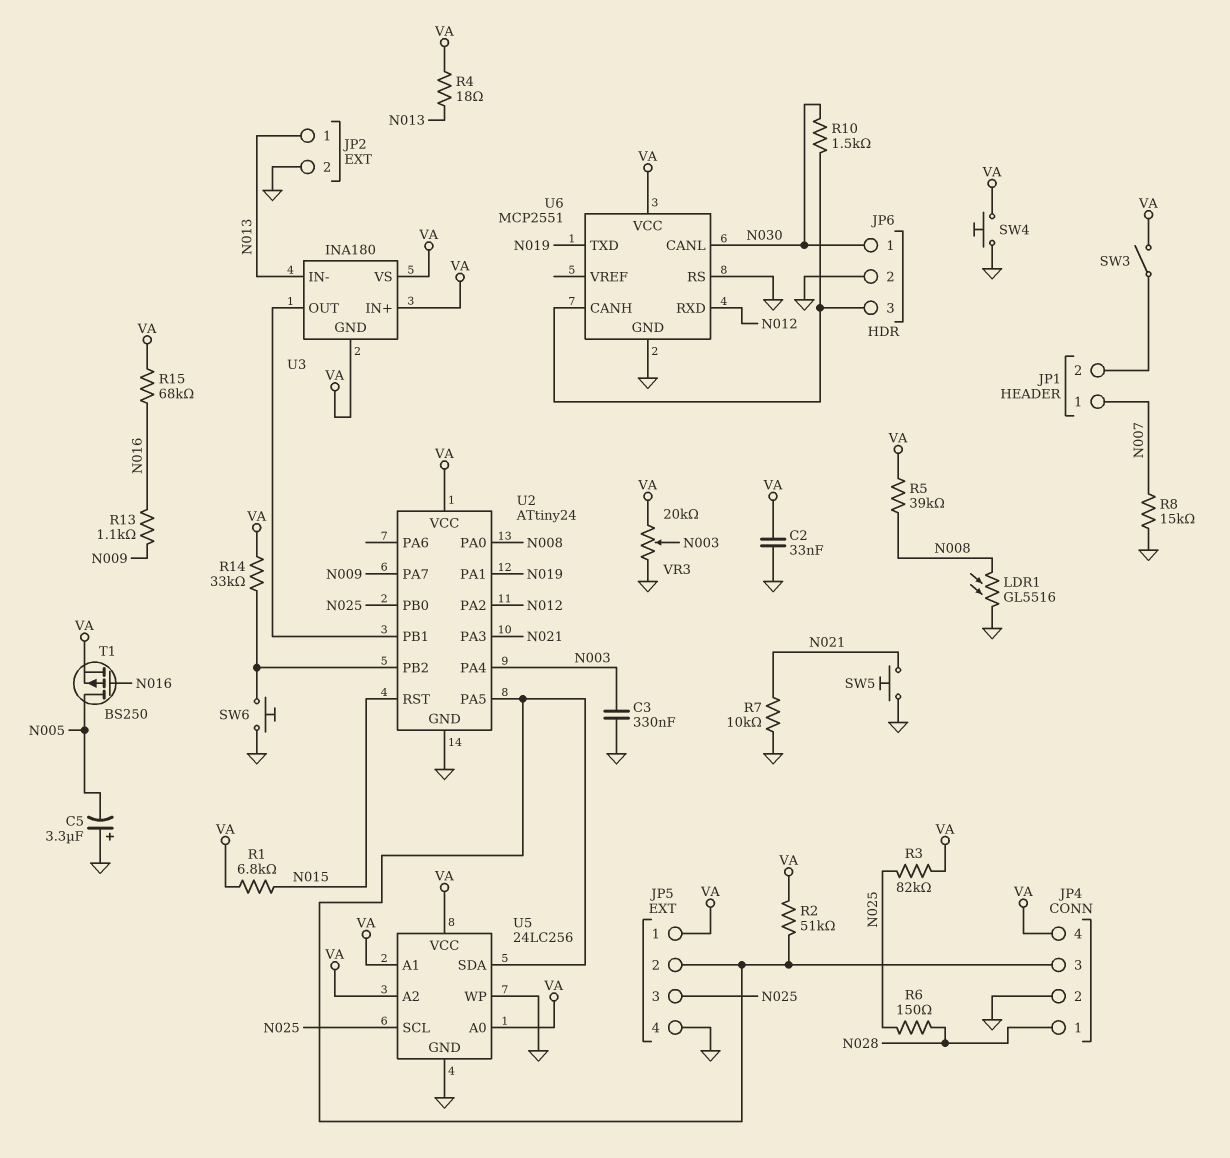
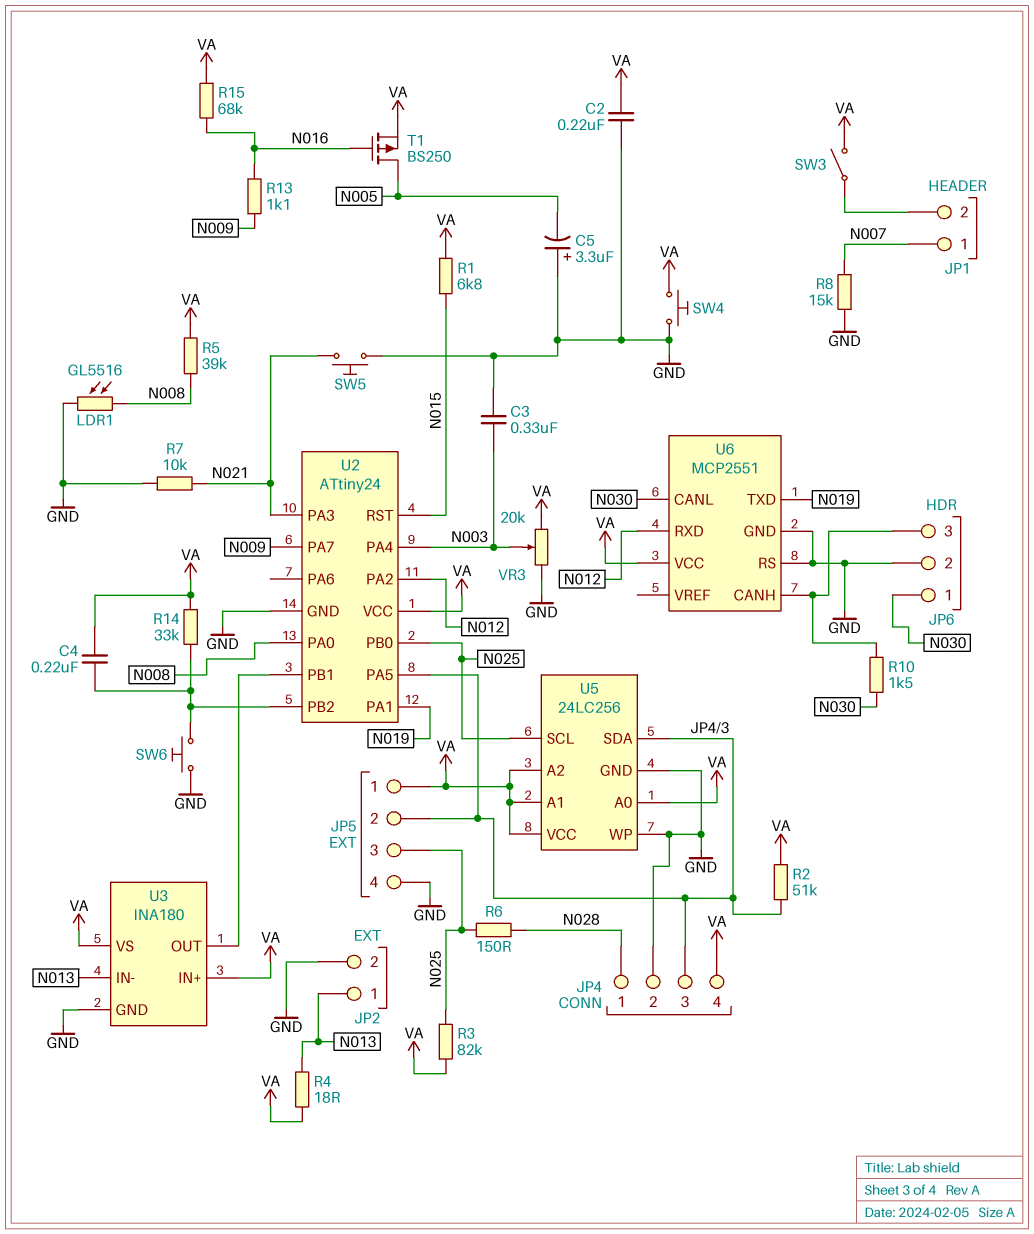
C2: 33nF (GND, VA) -> 220nF (GND, VA)
C4: none -> 220nF (U2/PB2, VA)
U3 pin GND: VA -> GND

